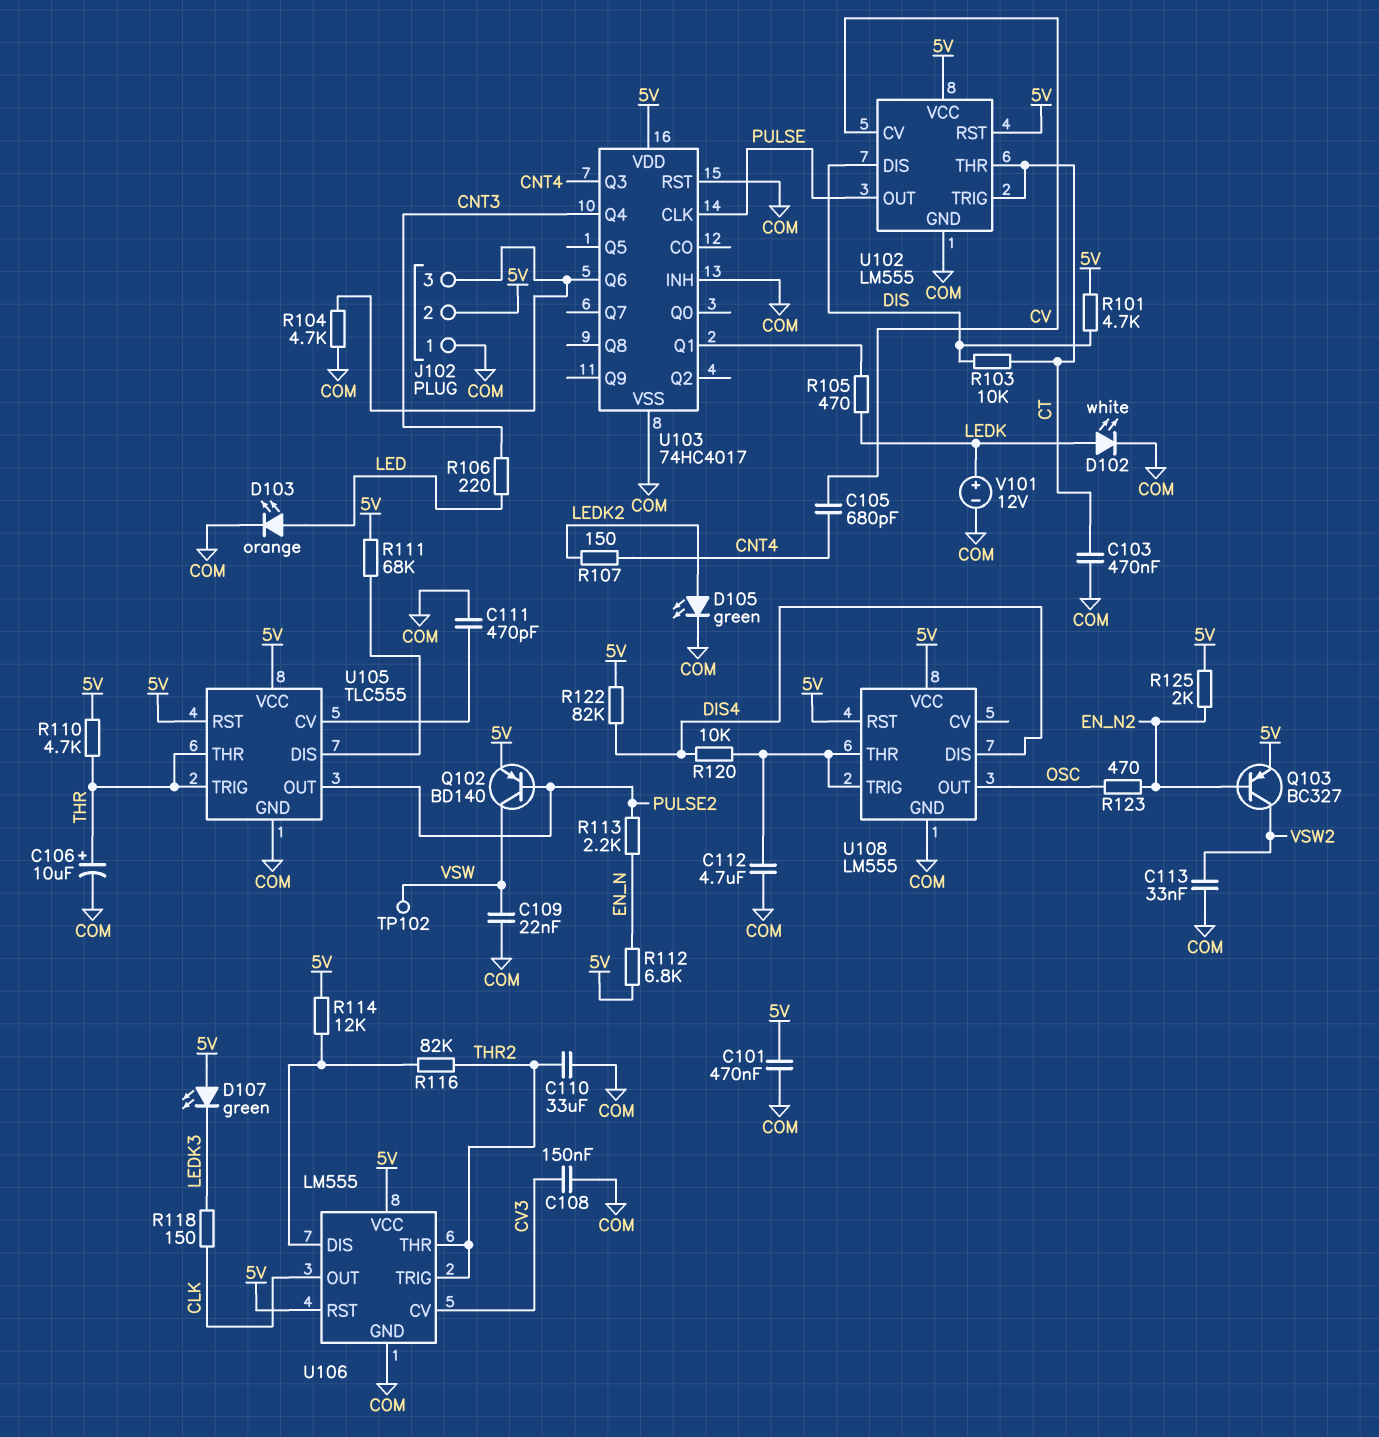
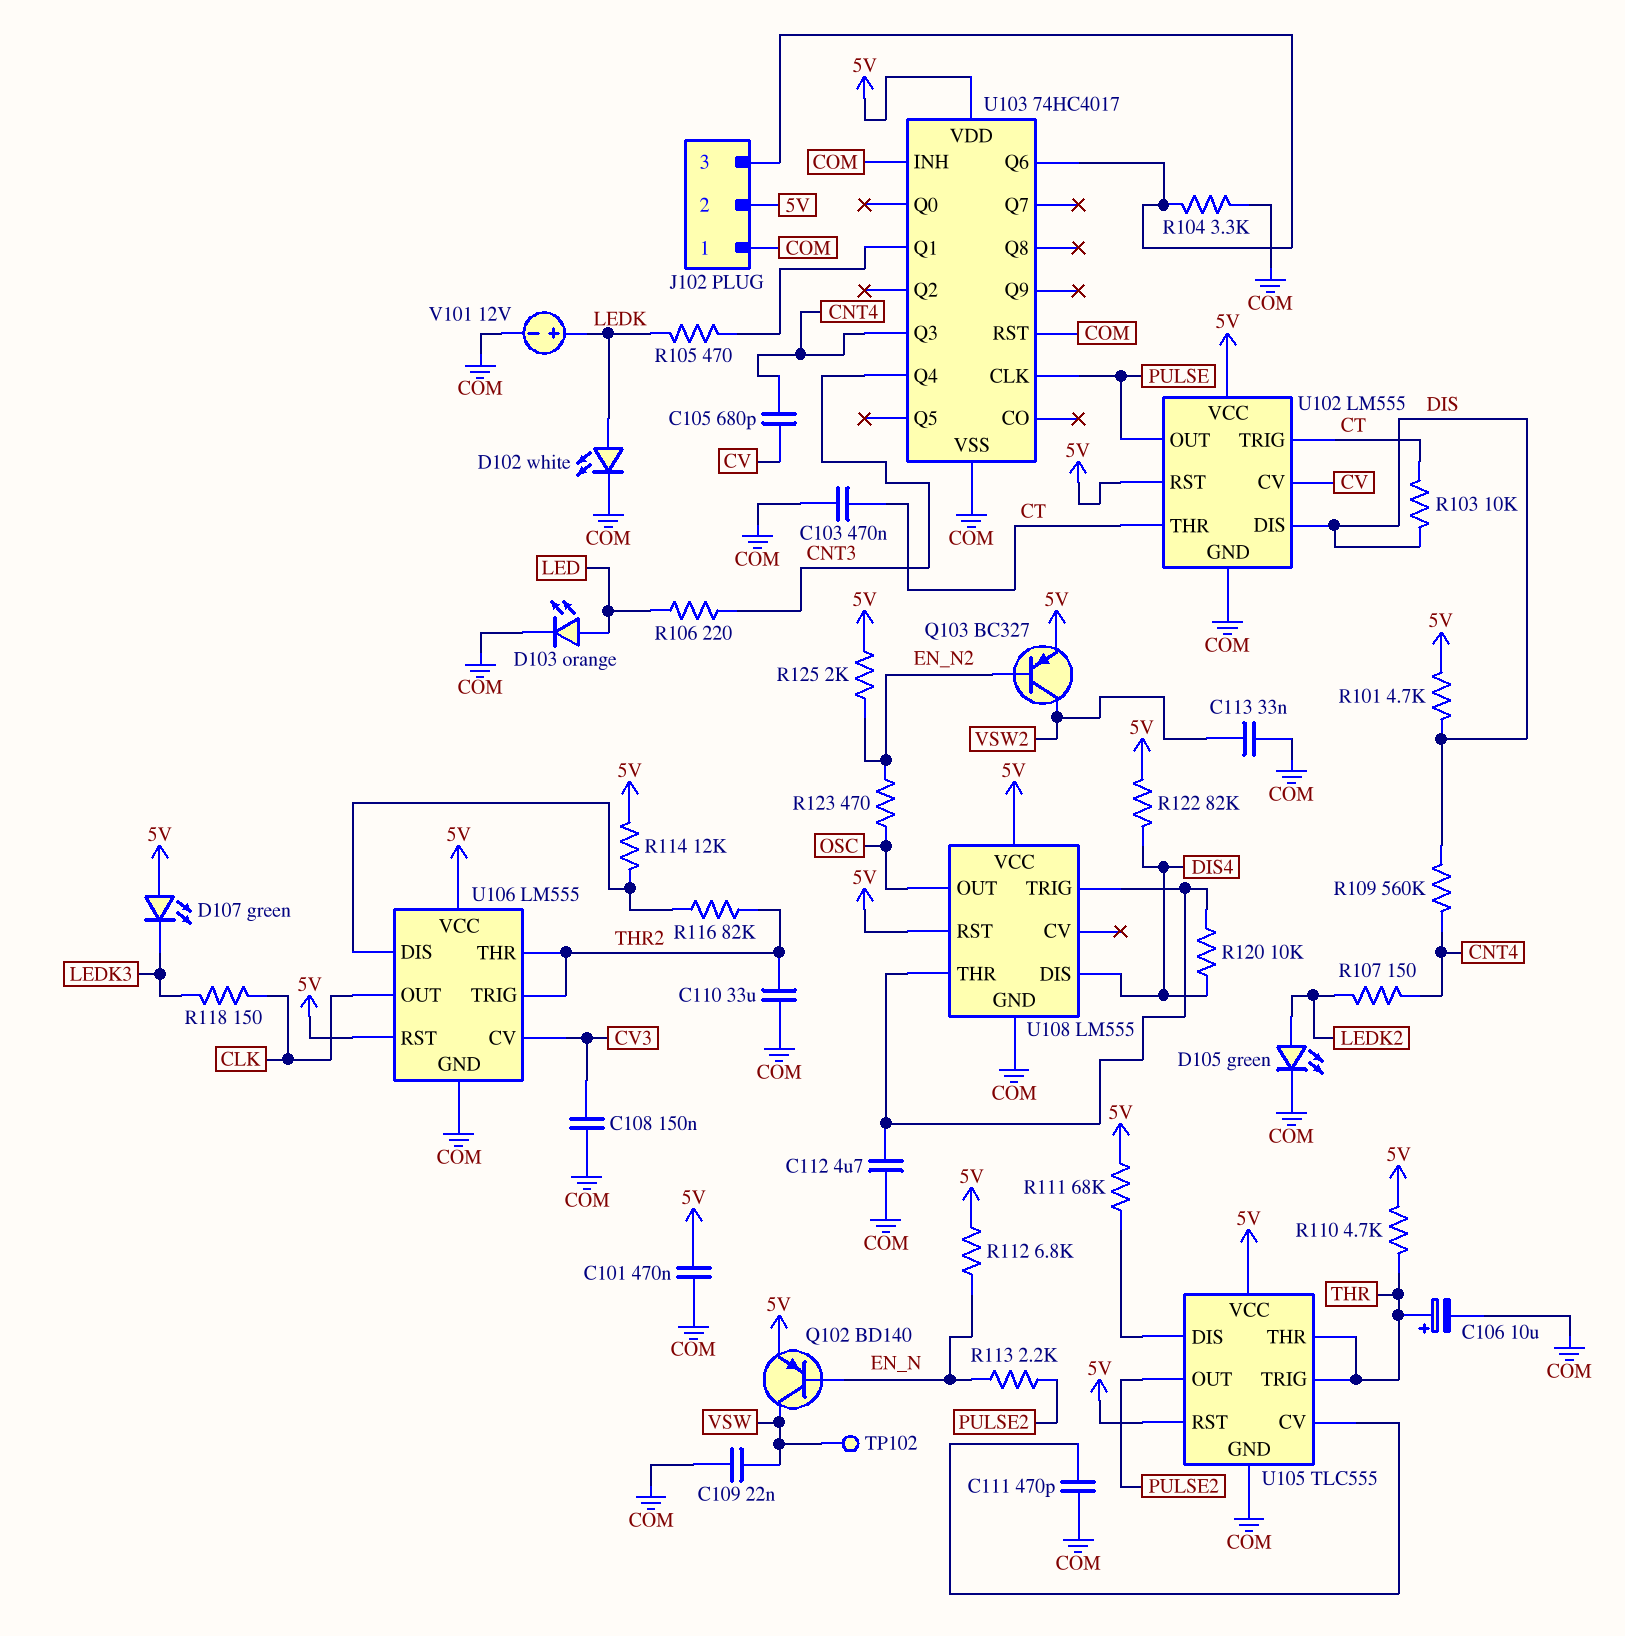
Q102: PNP BD140 (B PULSE2, C VSW, E 5V) -> PNP BD140 (B EN_N, C VSW, E 5V)
R104: 4.7k (COM, J102/3) -> 3.3k (COM, J102/3)
R109: none -> 560k (CNT4, DIS)

